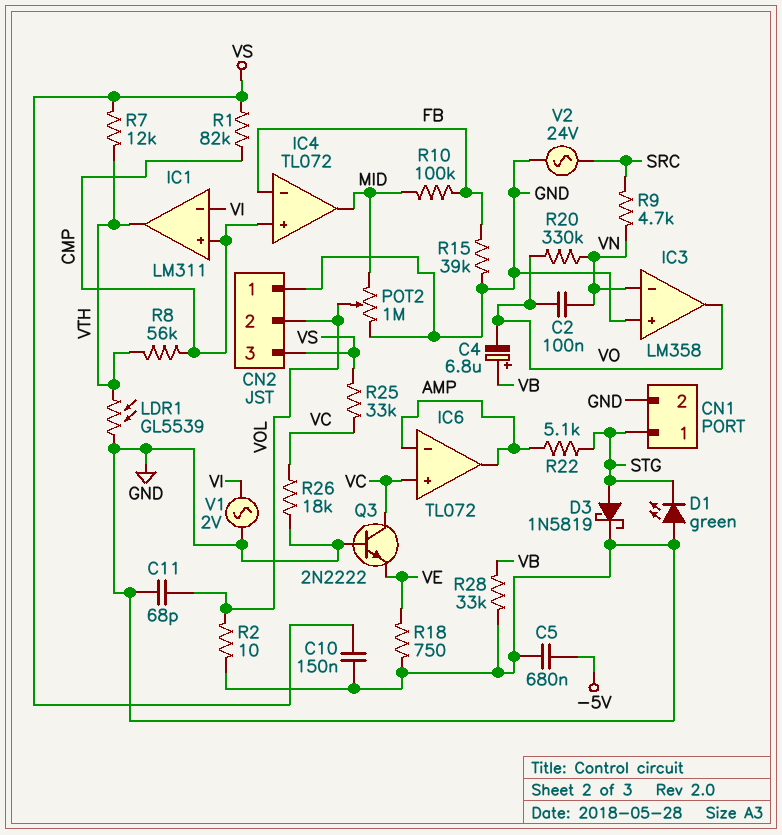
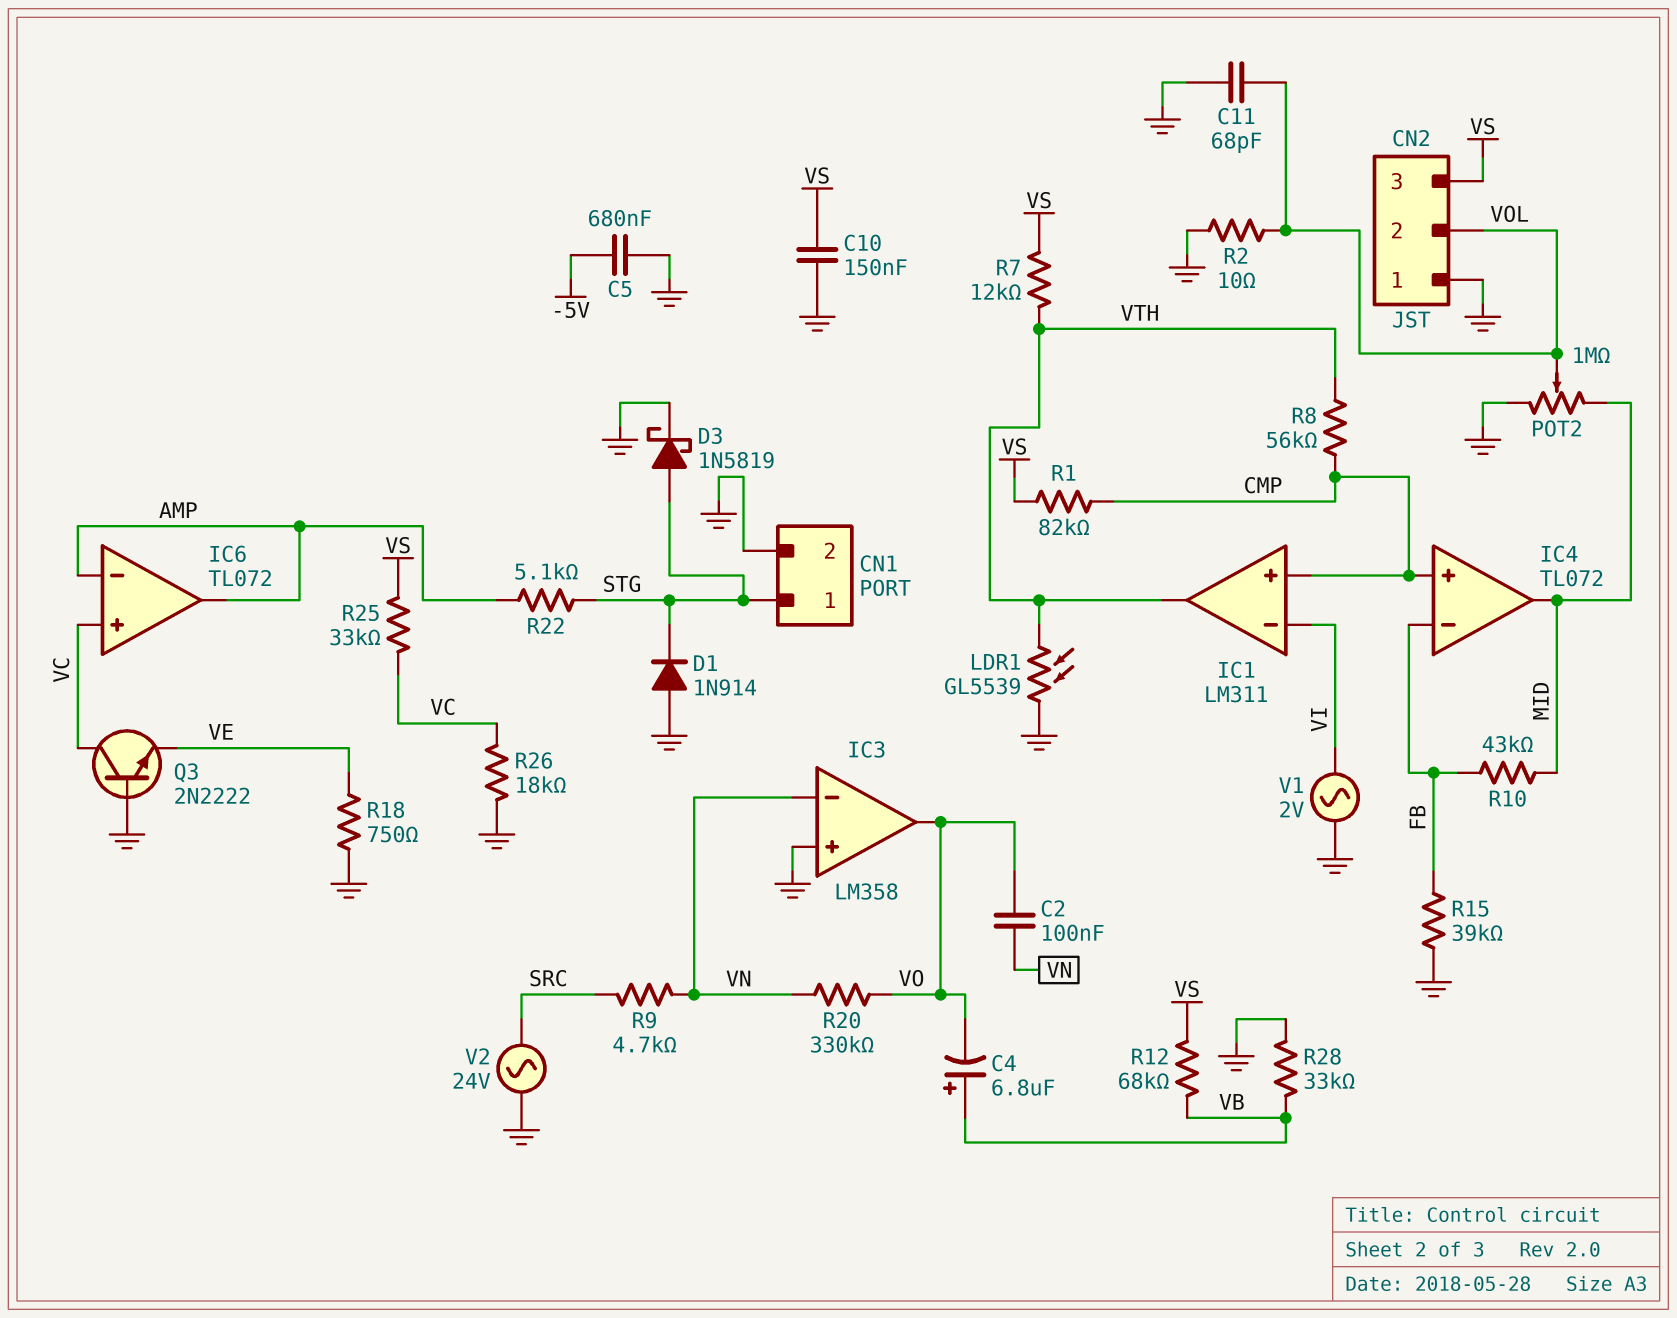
D1: LED green (A GND, K STG) -> diode 1N914 (A GND, K STG)
R10: 100k (FB, MID) -> 43k (FB, MID)
R12: none -> 68k (VB, VS)

